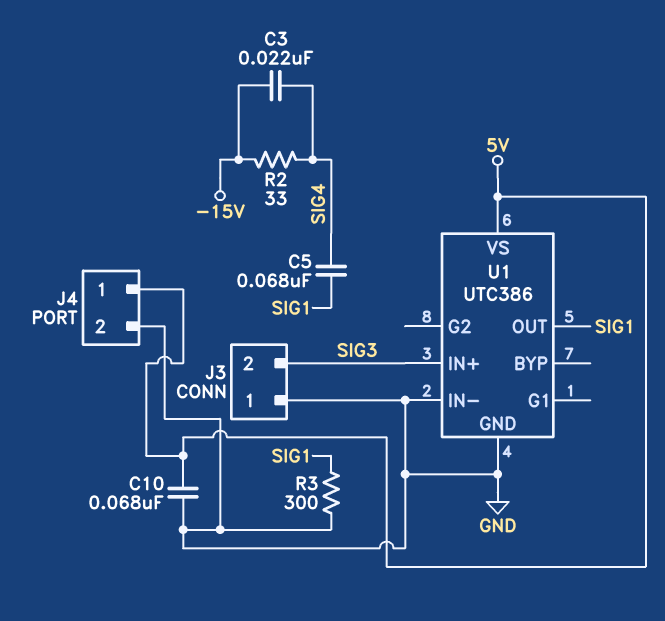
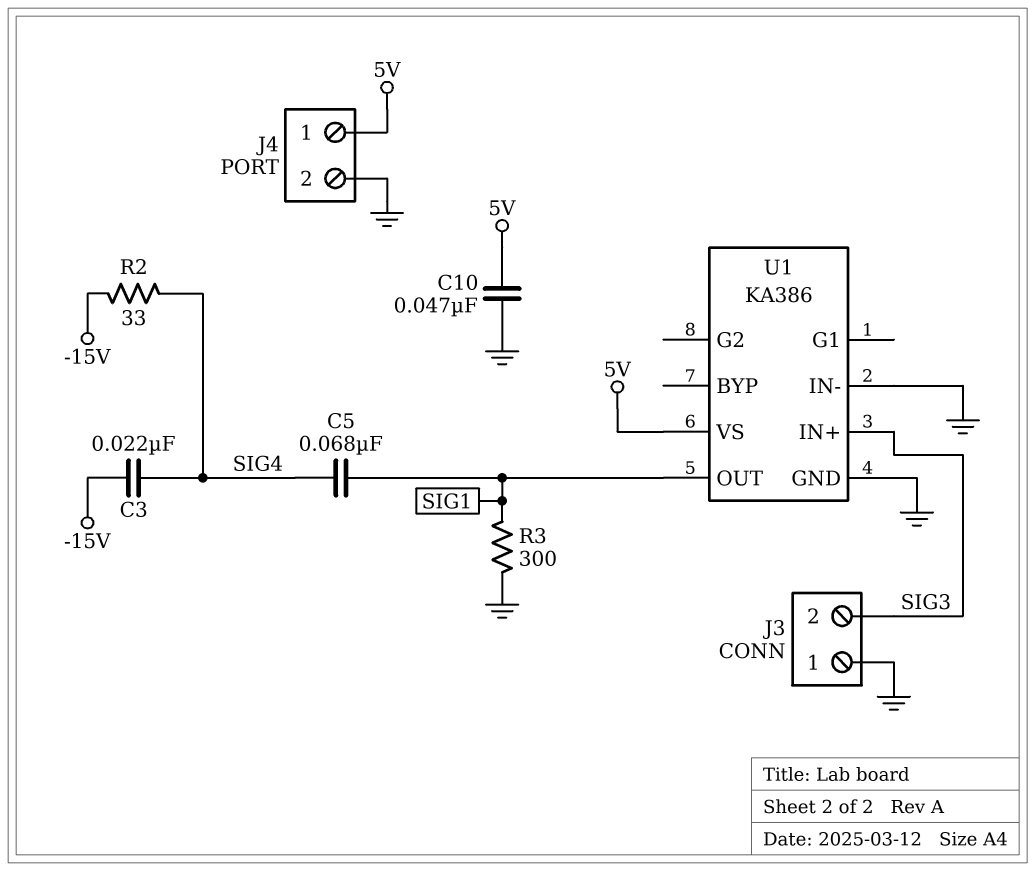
C10: 68nF (5V, GND) -> 47nF (5V, GND)
U1: UTC386 -> KA386

